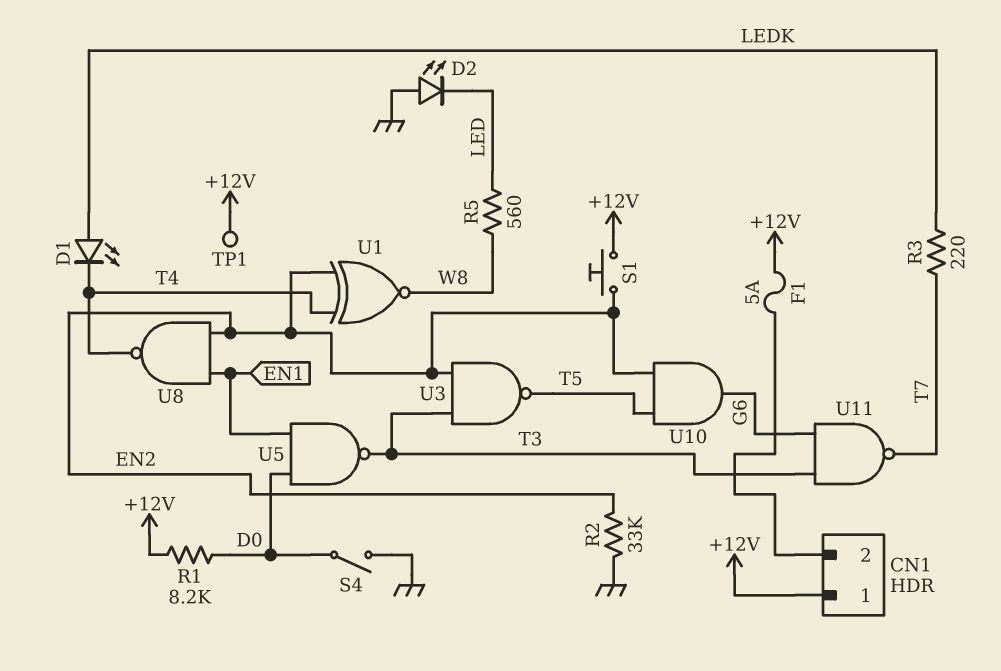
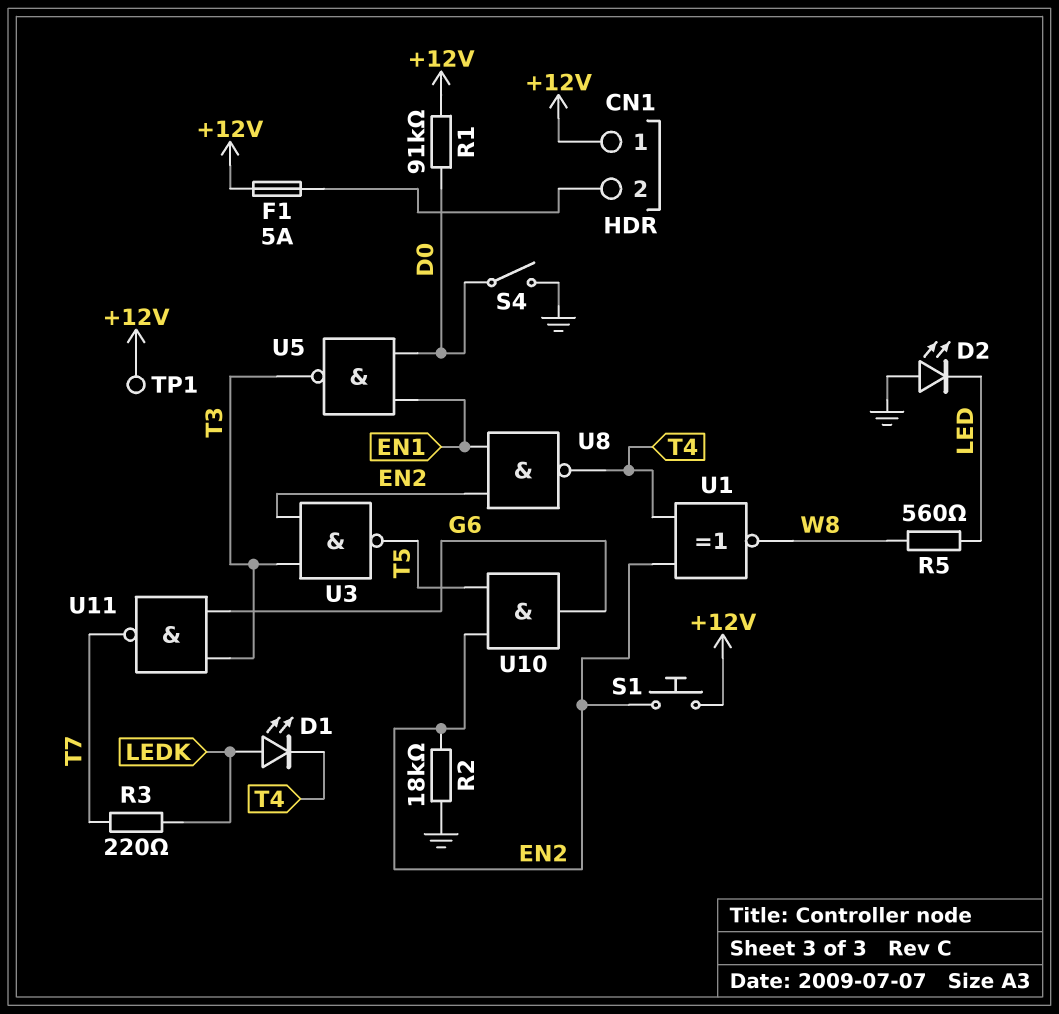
R1: 8.2k (+12V, D0) -> 91k (+12V, D0)
R2: 33k (EN2, GND) -> 18k (EN2, GND)

